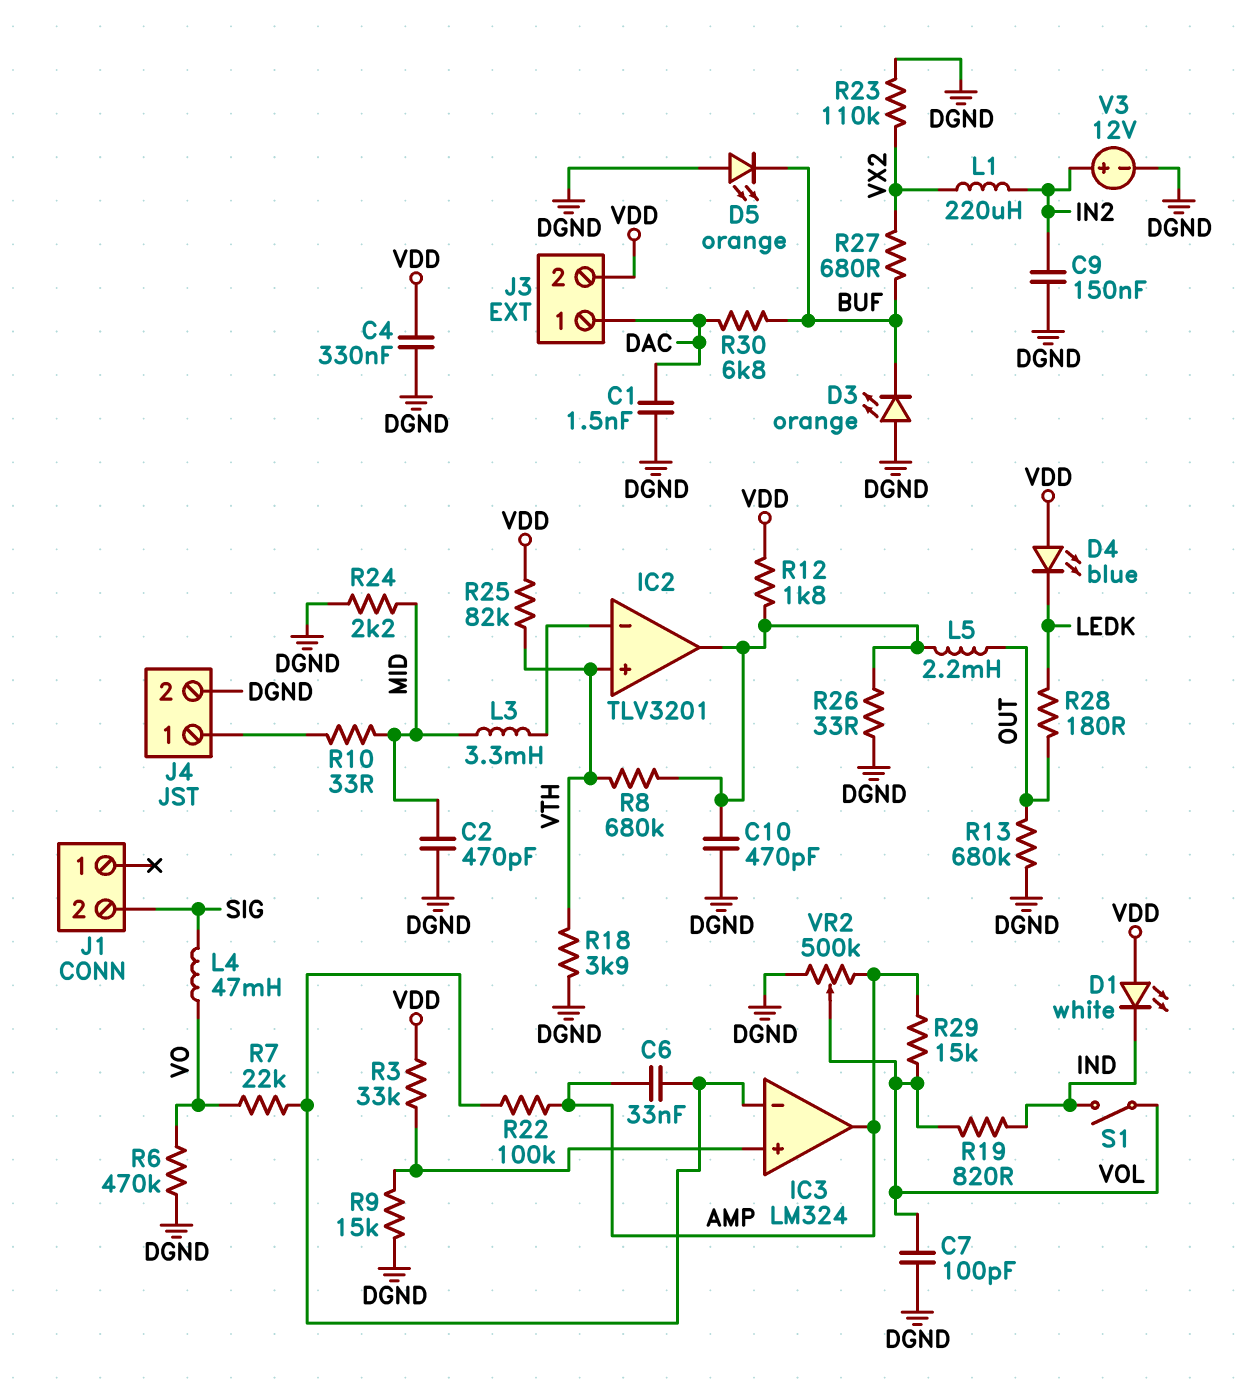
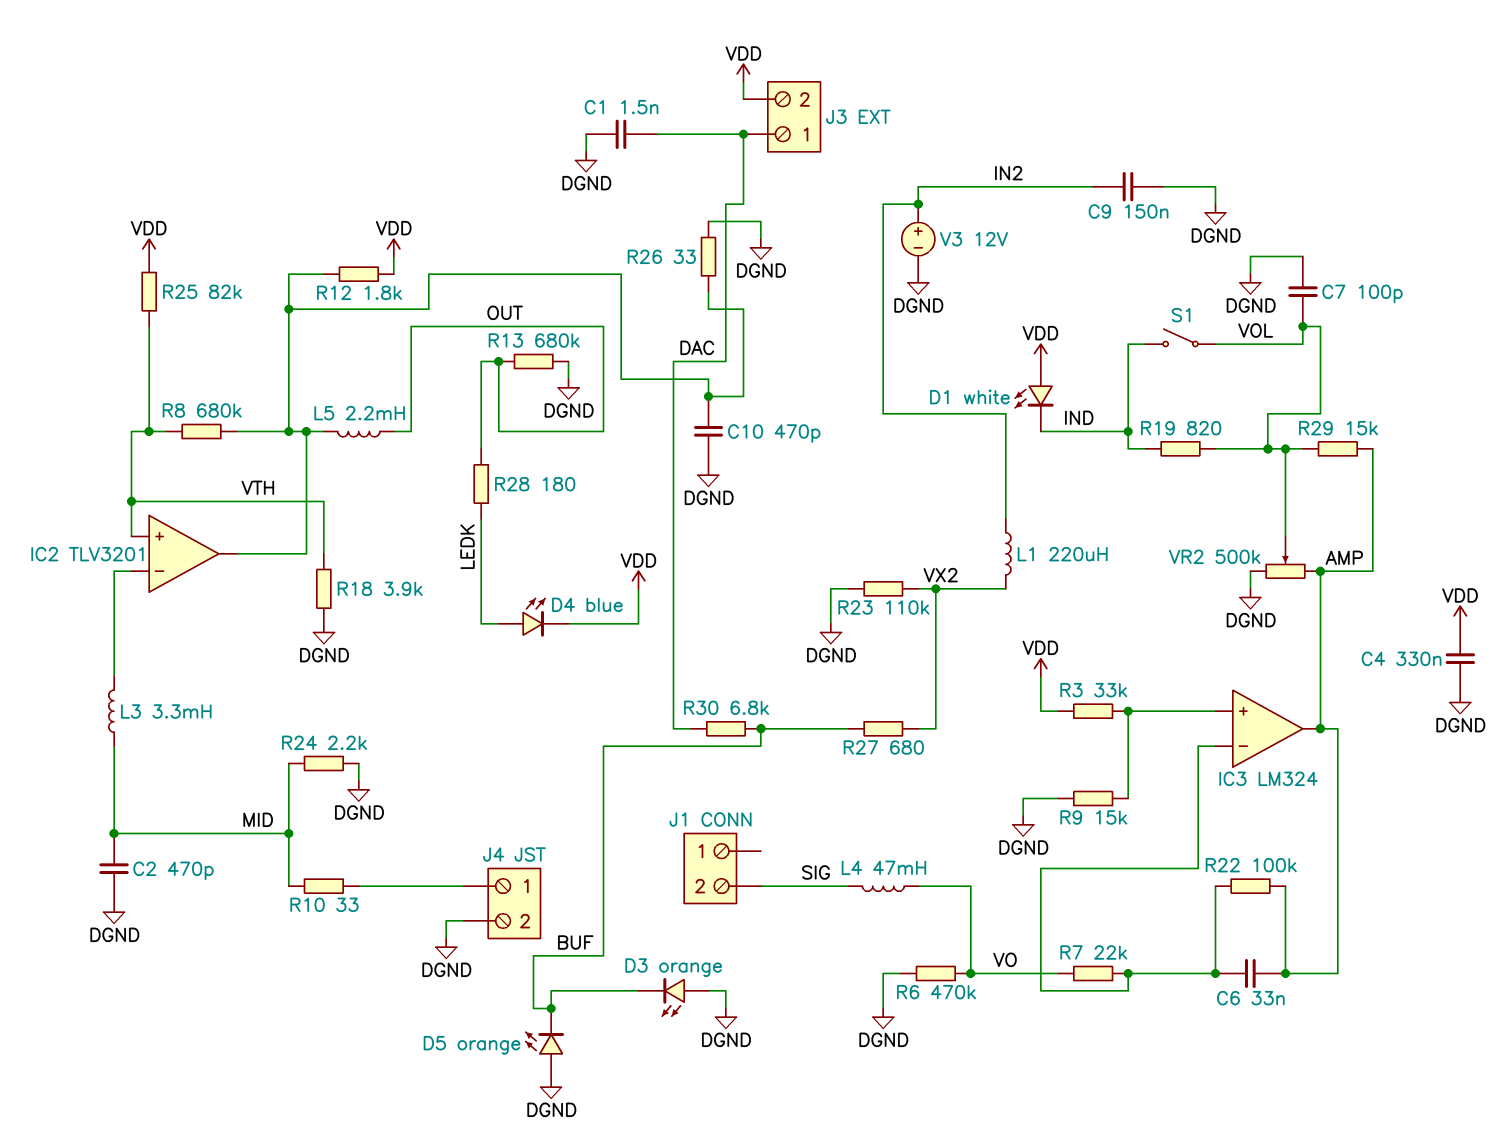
D4: LED blue (A VDD, K LEDK) -> LED blue (A LEDK, K VDD)

